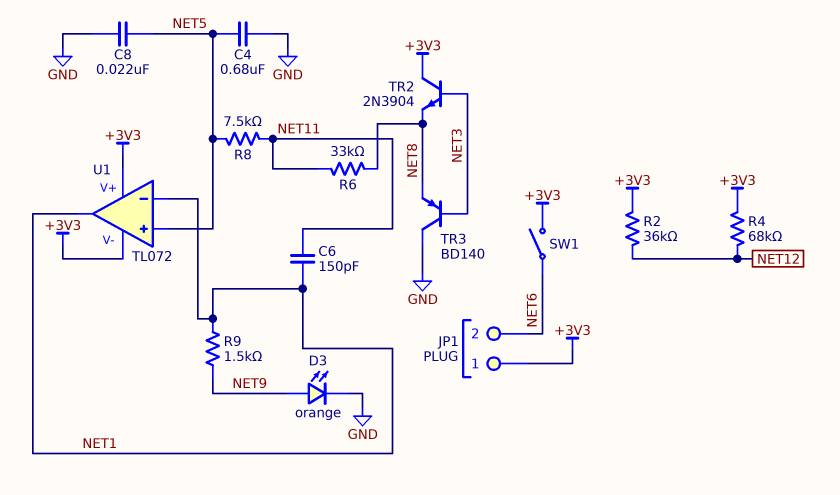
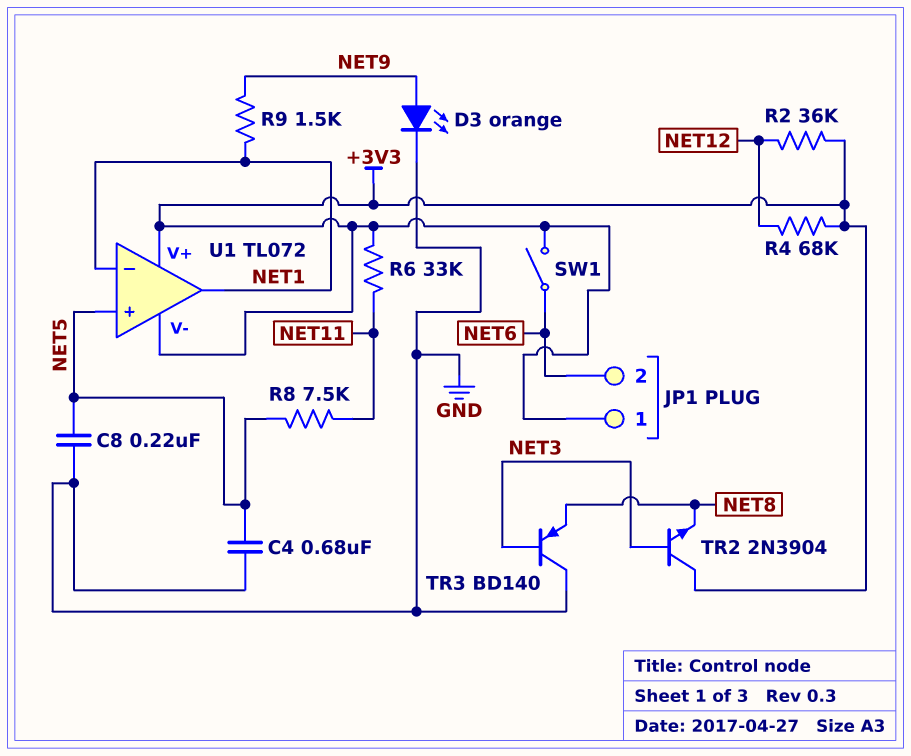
C6: 150pF (NET1, NET11) -> none
C8: 22nF (GND, NET5) -> 220nF (GND, NET5)
R6: 33k (NET8, NET11) -> 33k (+3V3, NET11)

